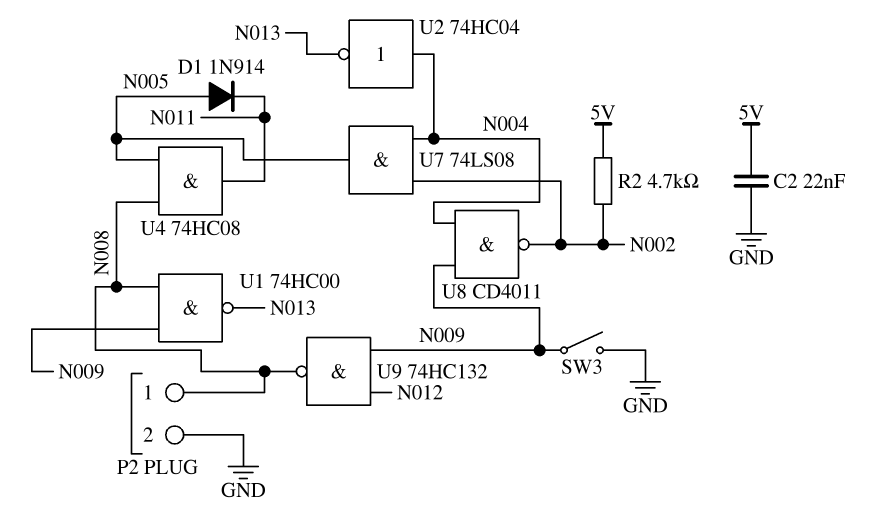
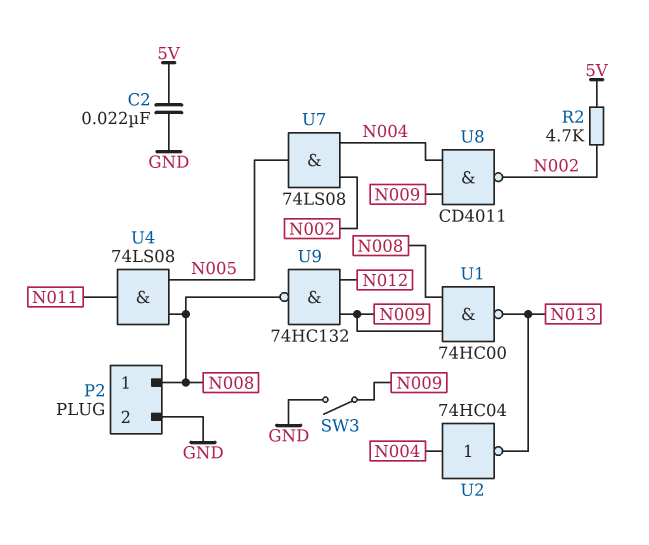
D1: diode 1N914 (A N005, K N011) -> none
U4: AND 74HC08 (in N005, in N008, out N011) -> AND 74LS08 (in N005, in N008, out N011)

